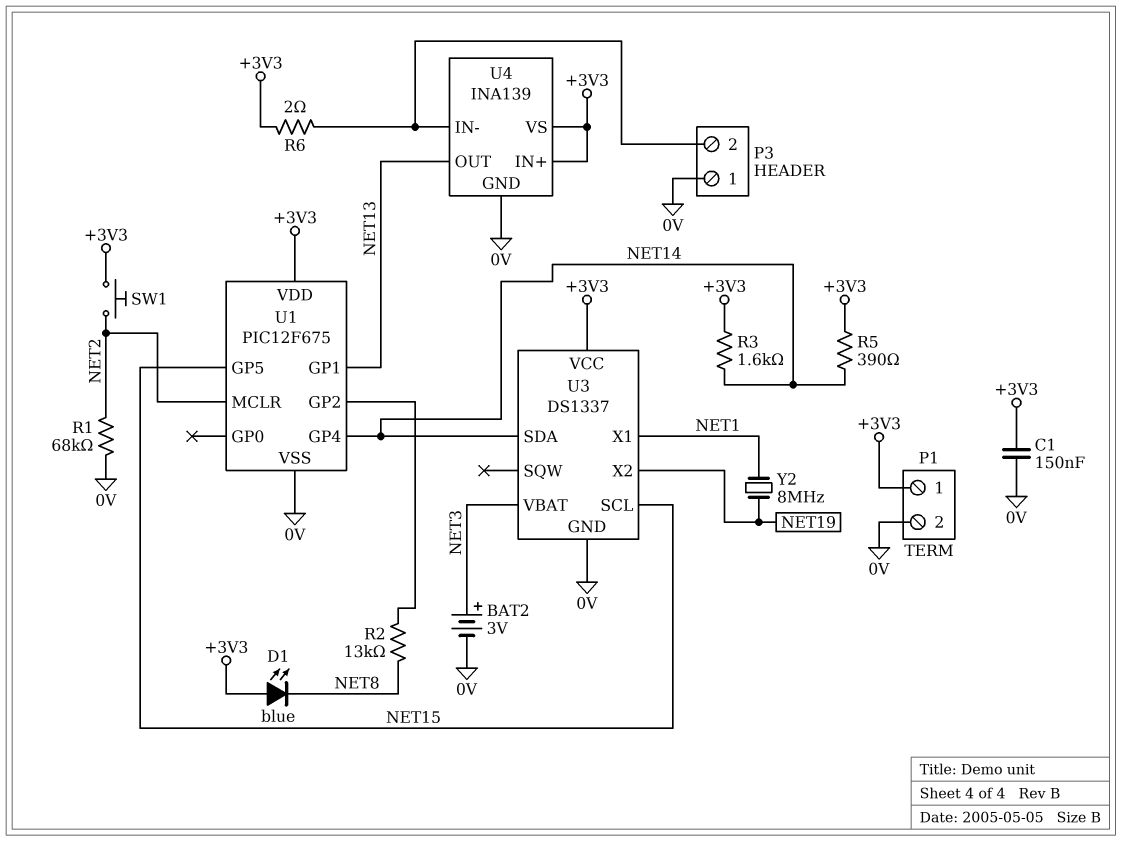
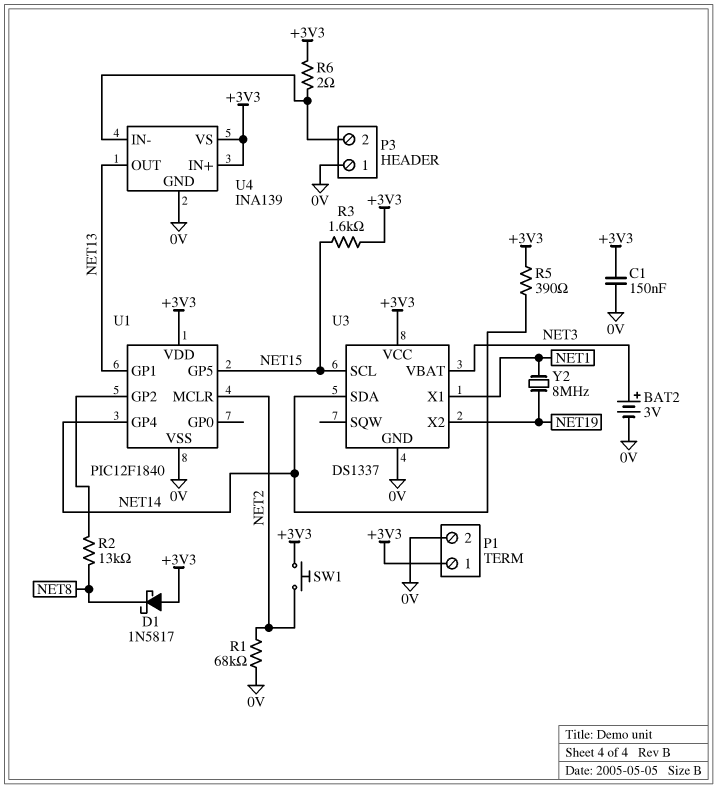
D1: LED blue (A +3V3, K NET8) -> schottky 1N5817 (A +3V3, K NET8)
R3: 1.6k (+3V3, NET14) -> 1.6k (+3V3, NET15)
U1: PIC12F675 -> PIC12F1840

